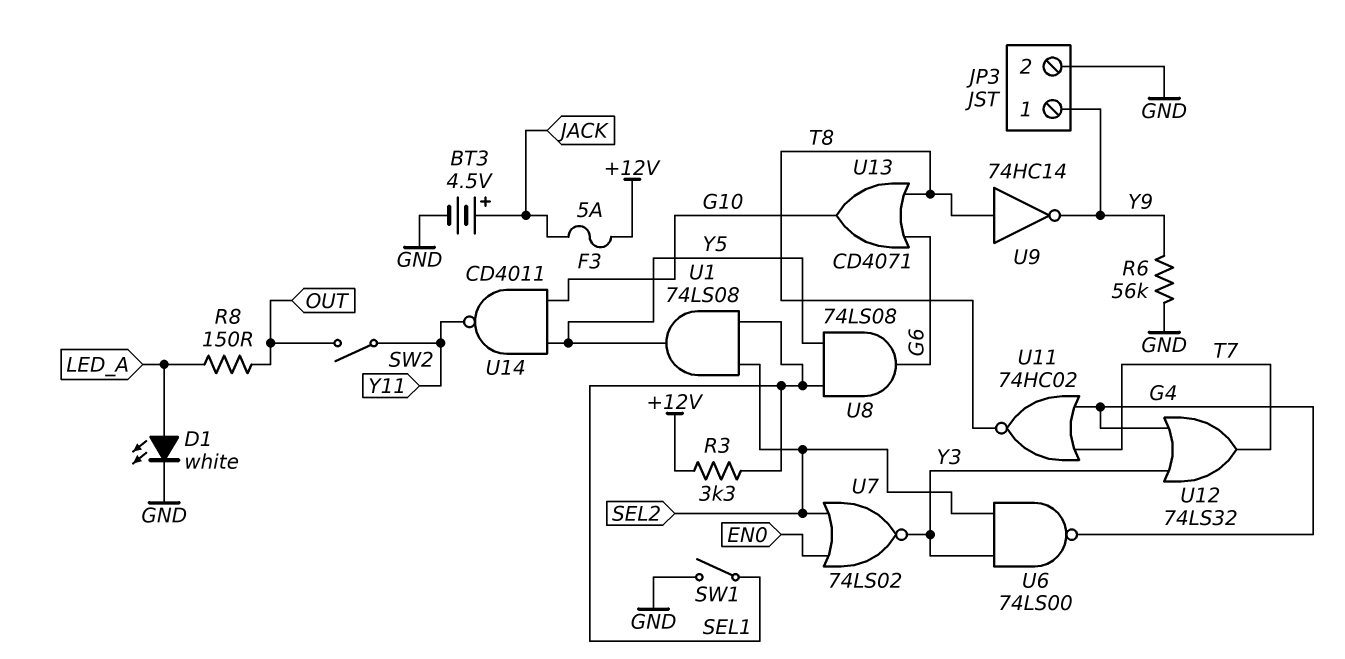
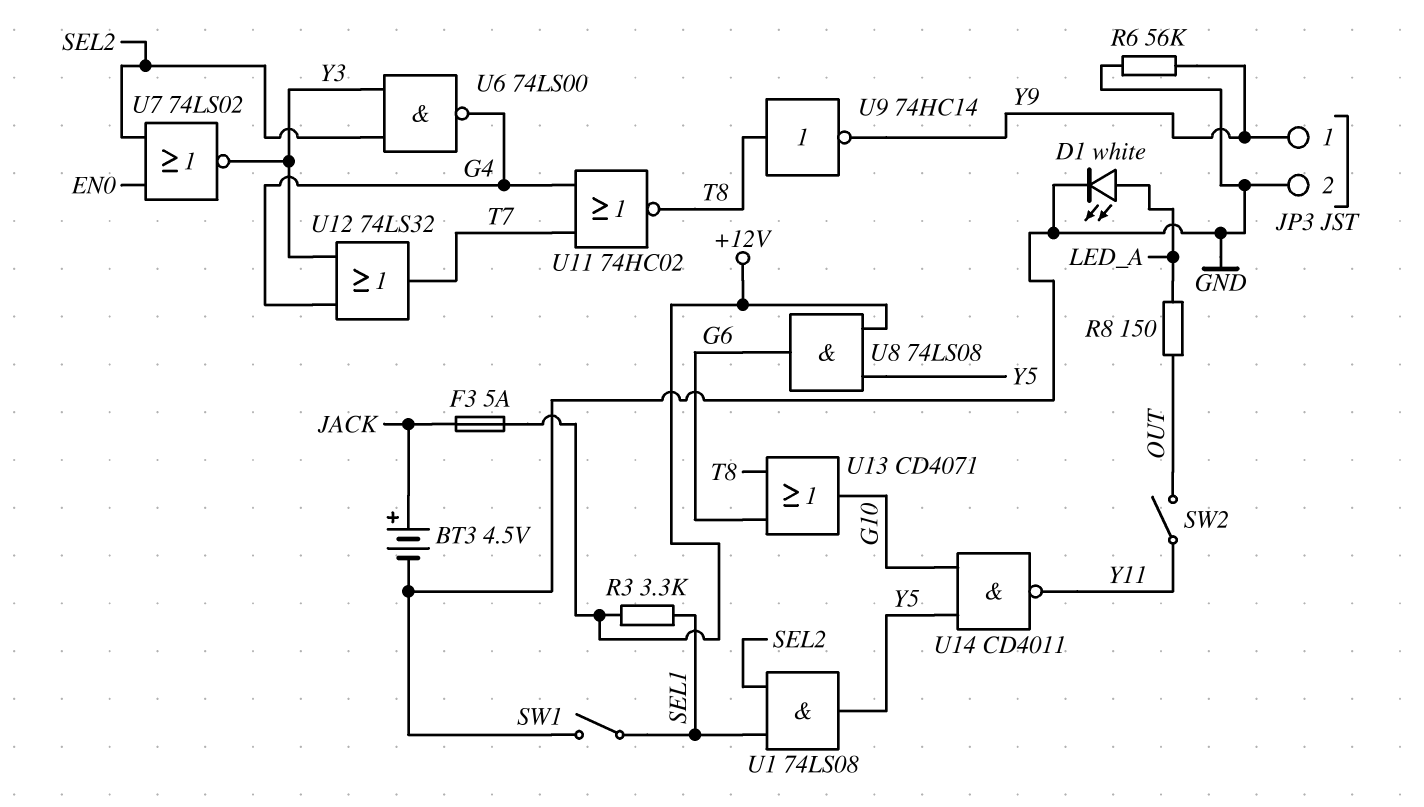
U8: AND 74LS08 (in SEL1, in Y5, out G6) -> AND 74LS08 (in +12V, in Y5, out G6)

